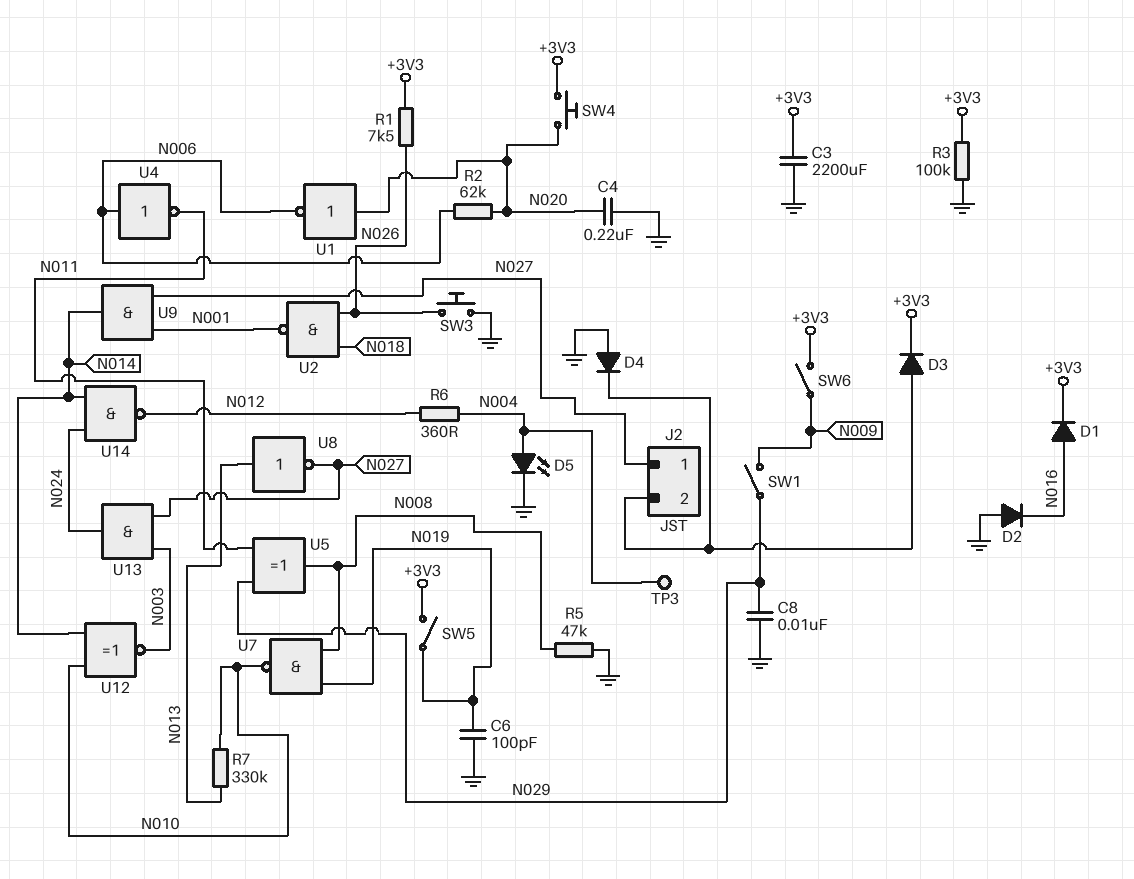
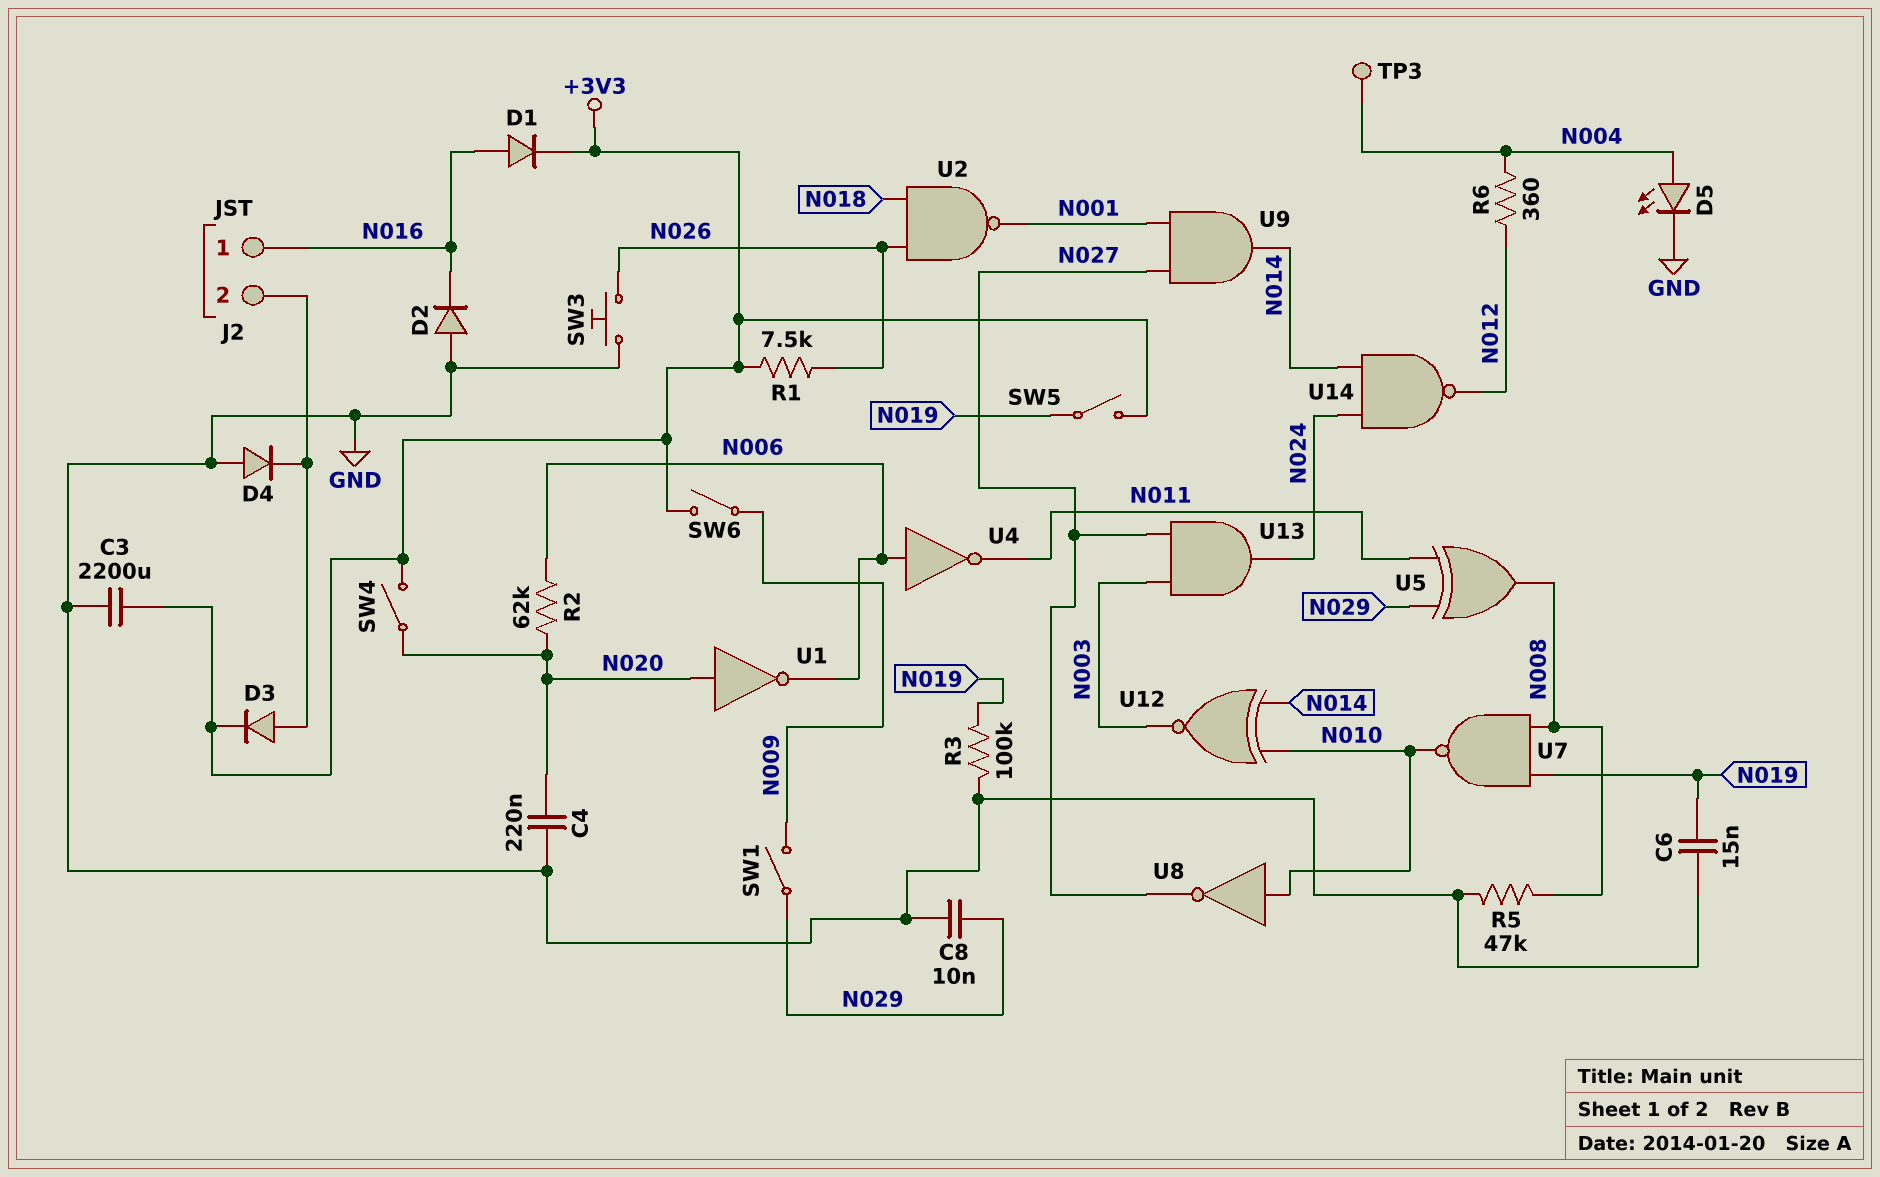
C6: 100pF (GND, N019) -> 15nF (GND, N019)
J2 pin 1: N027 -> N016
R3: 100k (+3V3, GND) -> 100k (GND, N019)
R7: 330k (N010, N013) -> none
SW4: button (+3V3, N020) -> switch (+3V3, N020)
U8: NOT (in N013, out N027) -> NOT (in N010, out N027)

